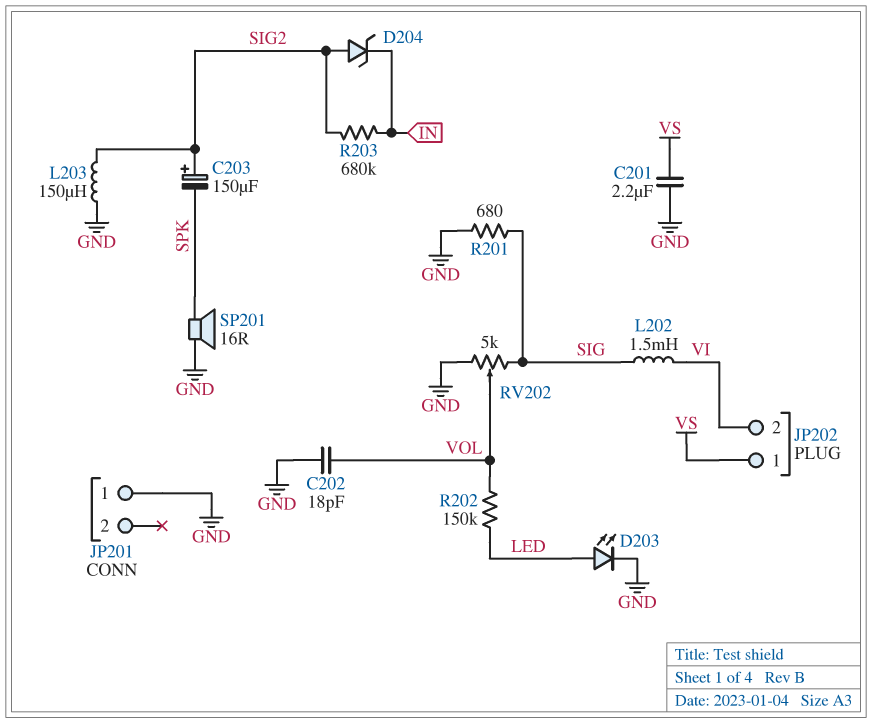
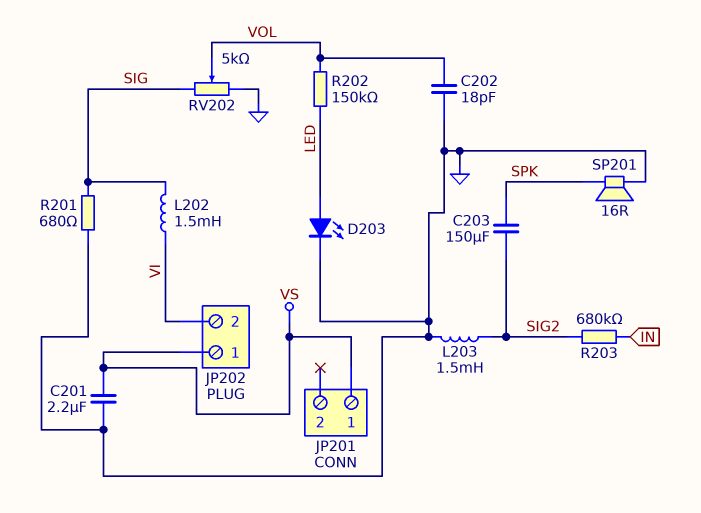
C203: 150uF (plus SIG2, minus SPK) -> 150uF (SIG2, SPK)
D204: zener (A SIG2, K IN) -> none
JP201 pin 1: GND -> VS
L203: 150uH (GND, SIG2) -> 1.5mH (GND, SIG2)

